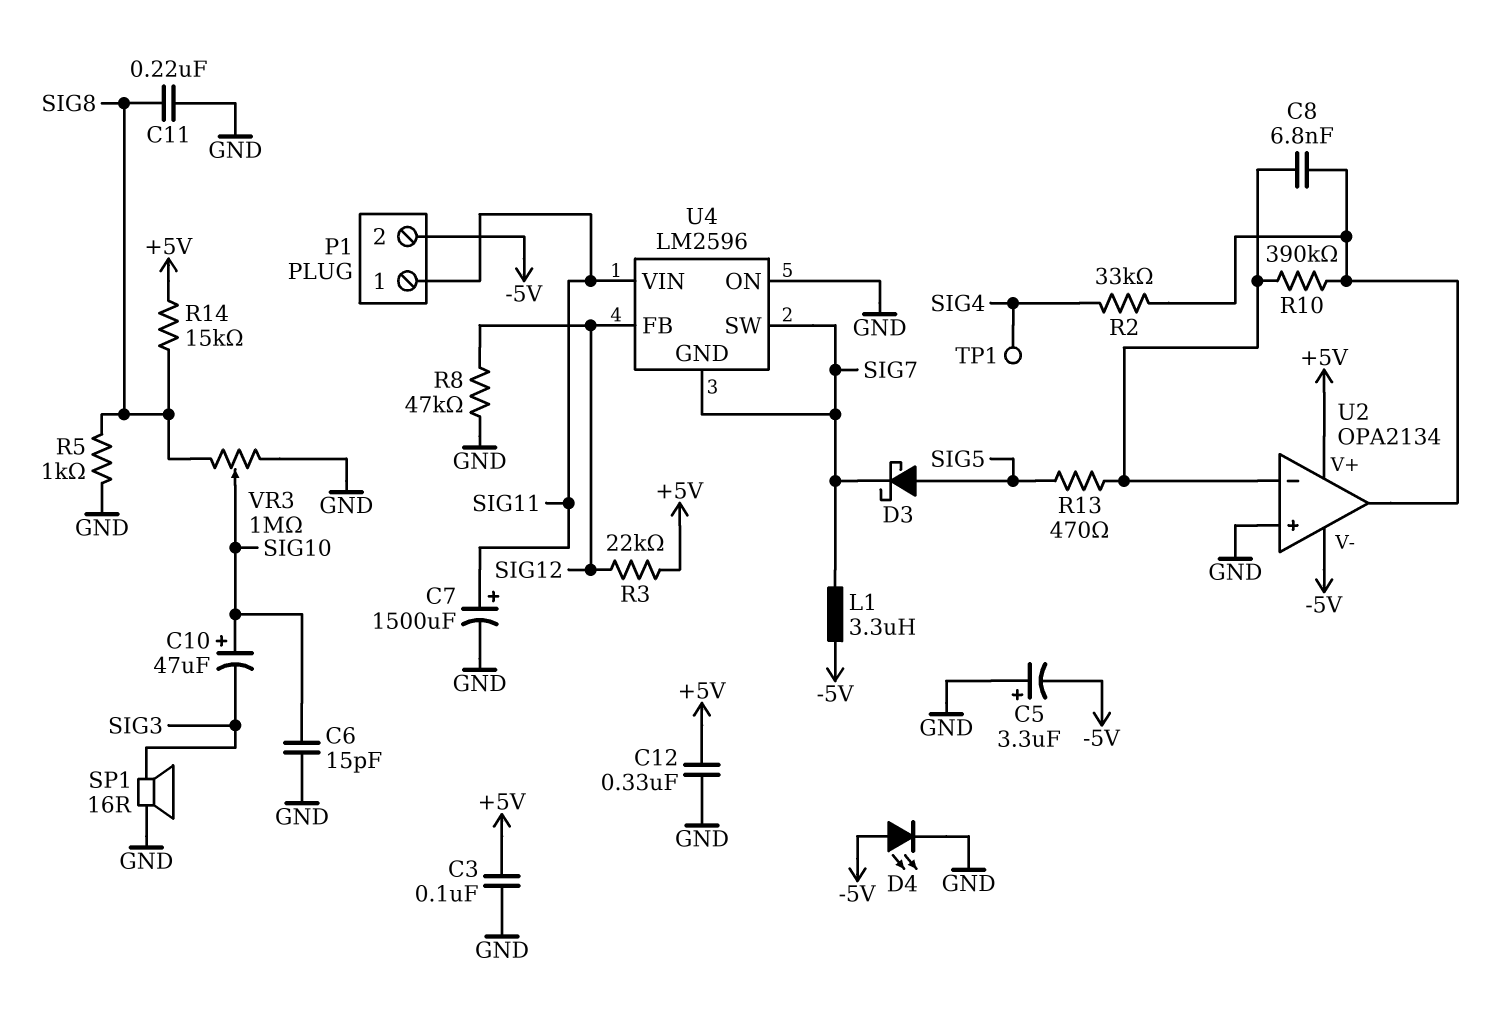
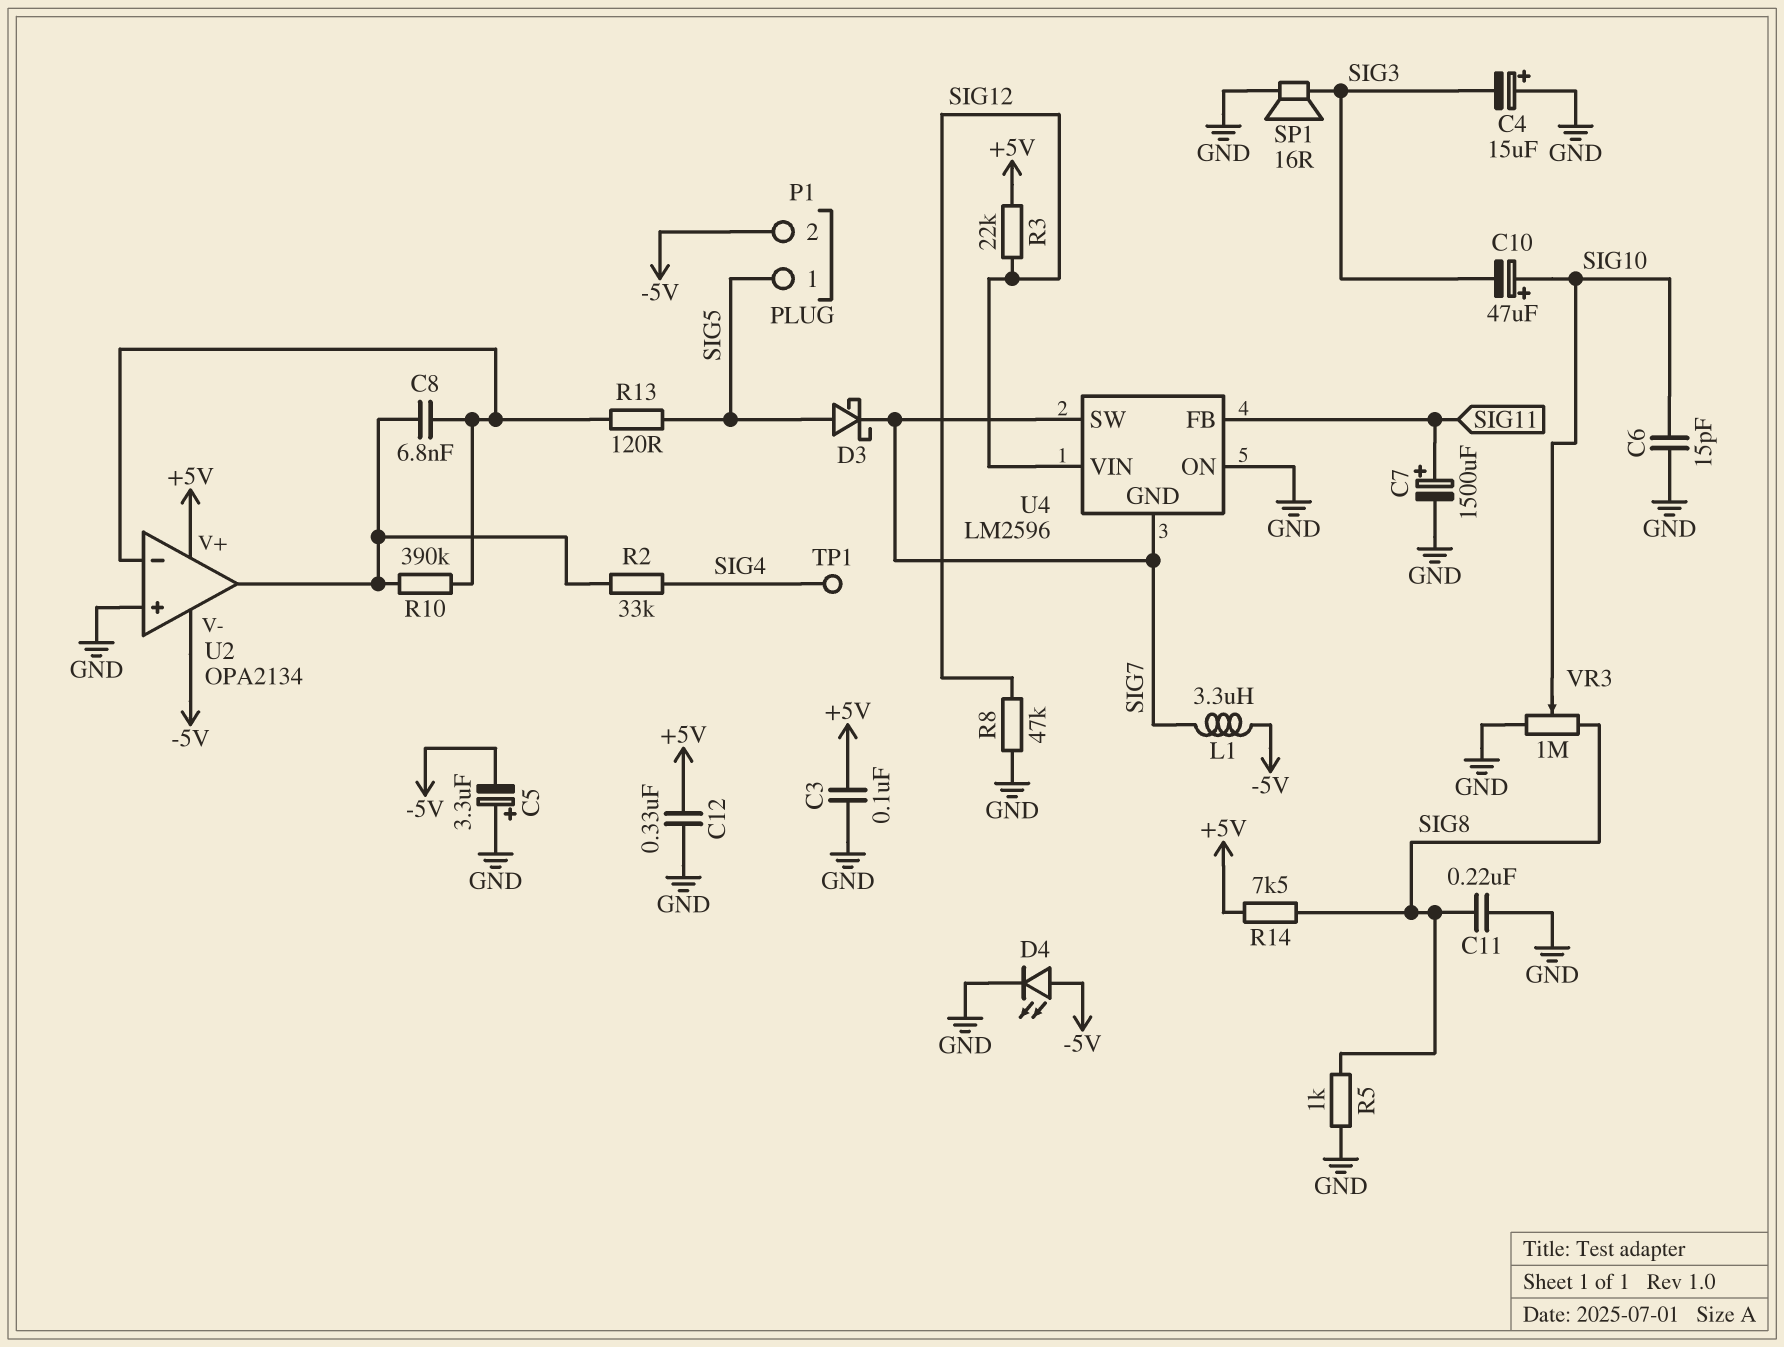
C4: none -> 15uF (plus GND, minus SIG3)
P1 pin 1: SIG11 -> SIG5
R13: 470 (SIG5, U2/in-) -> 120 (SIG5, U2/in-)
R14: 15k (+5V, SIG8) -> 7.5k (+5V, SIG8)
U4 pin FB: SIG12 -> SIG11
U4 pin VIN: SIG11 -> SIG12

